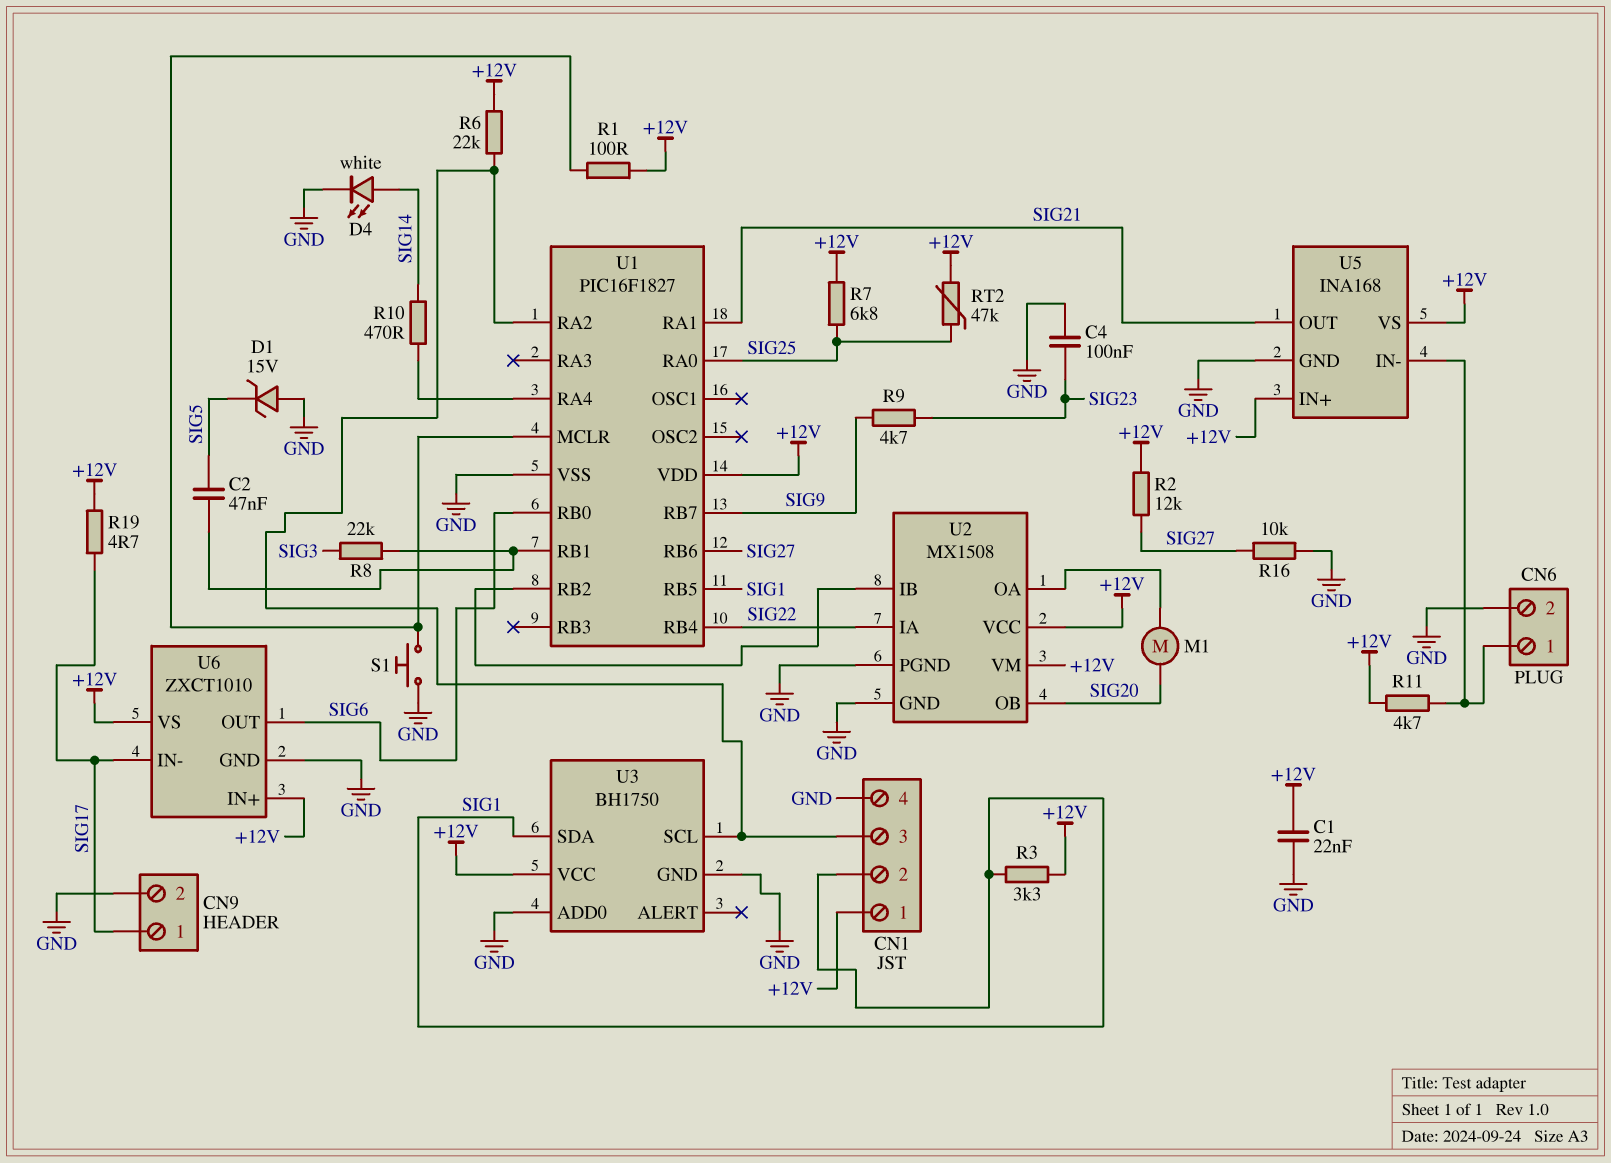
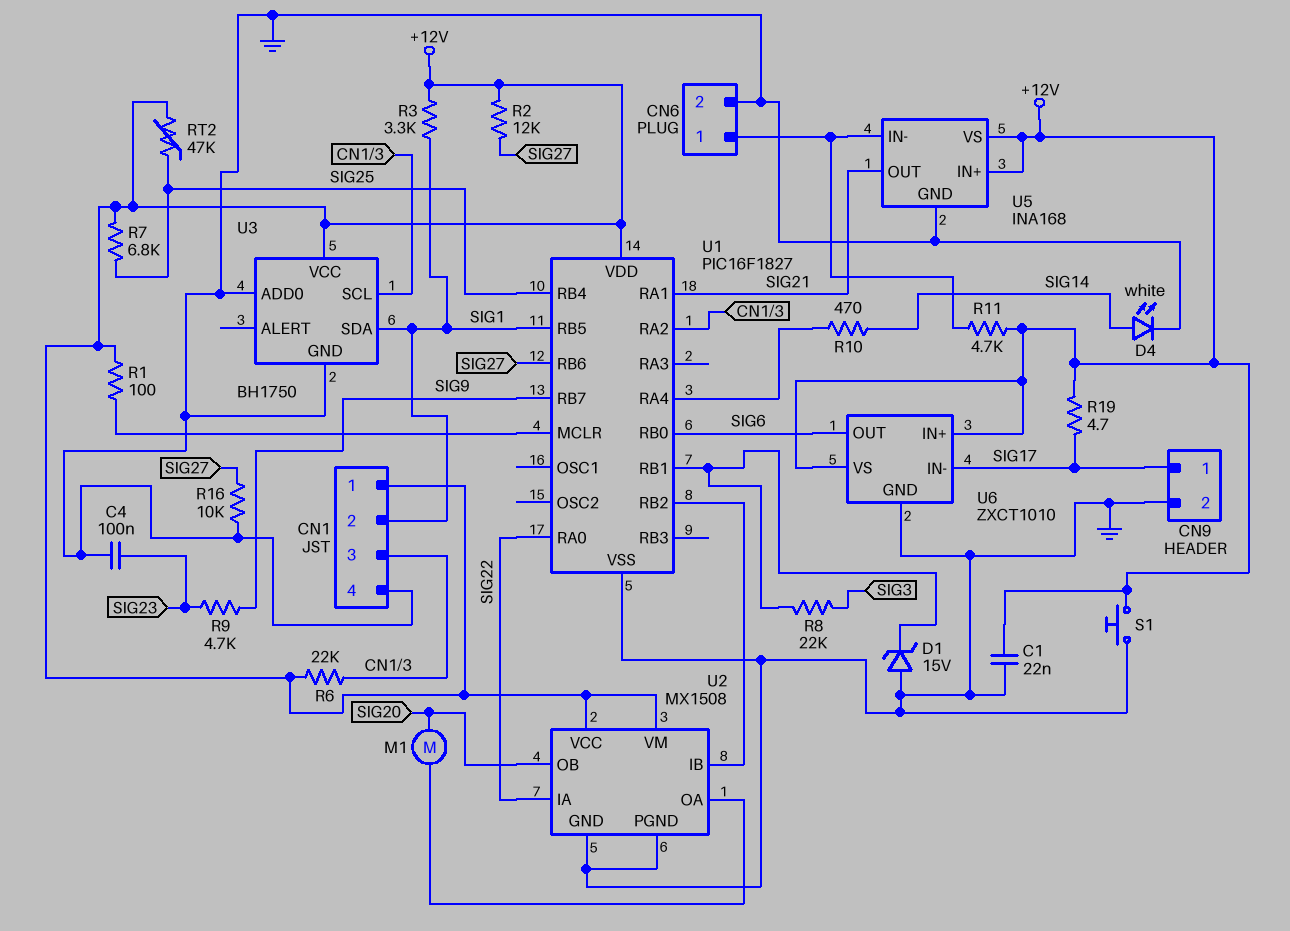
C2: 47nF (SIG5, U1/RB1) -> none
D1: zener 15V (A GND, K SIG5) -> zener 15V (A GND, K U1/RB1)
S1: button (GND, U1/MCLR) -> button (+12V, GND)
U1 pin RA0: SIG25 -> SIG22
U1 pin RB4: SIG22 -> SIG25

